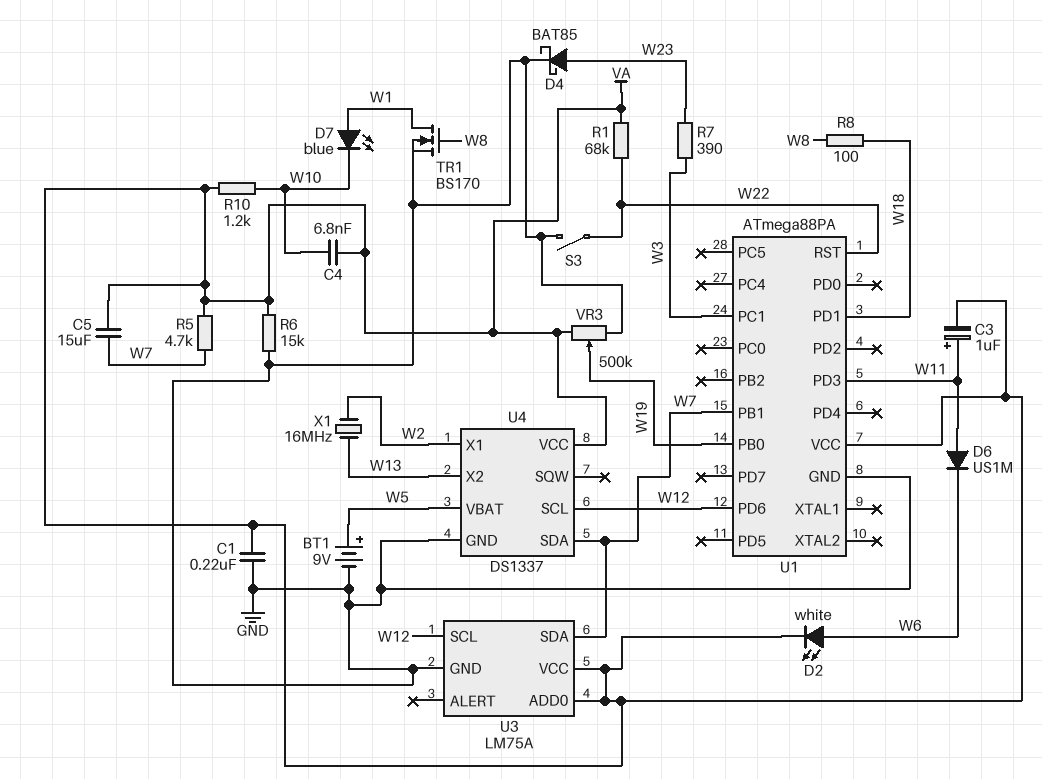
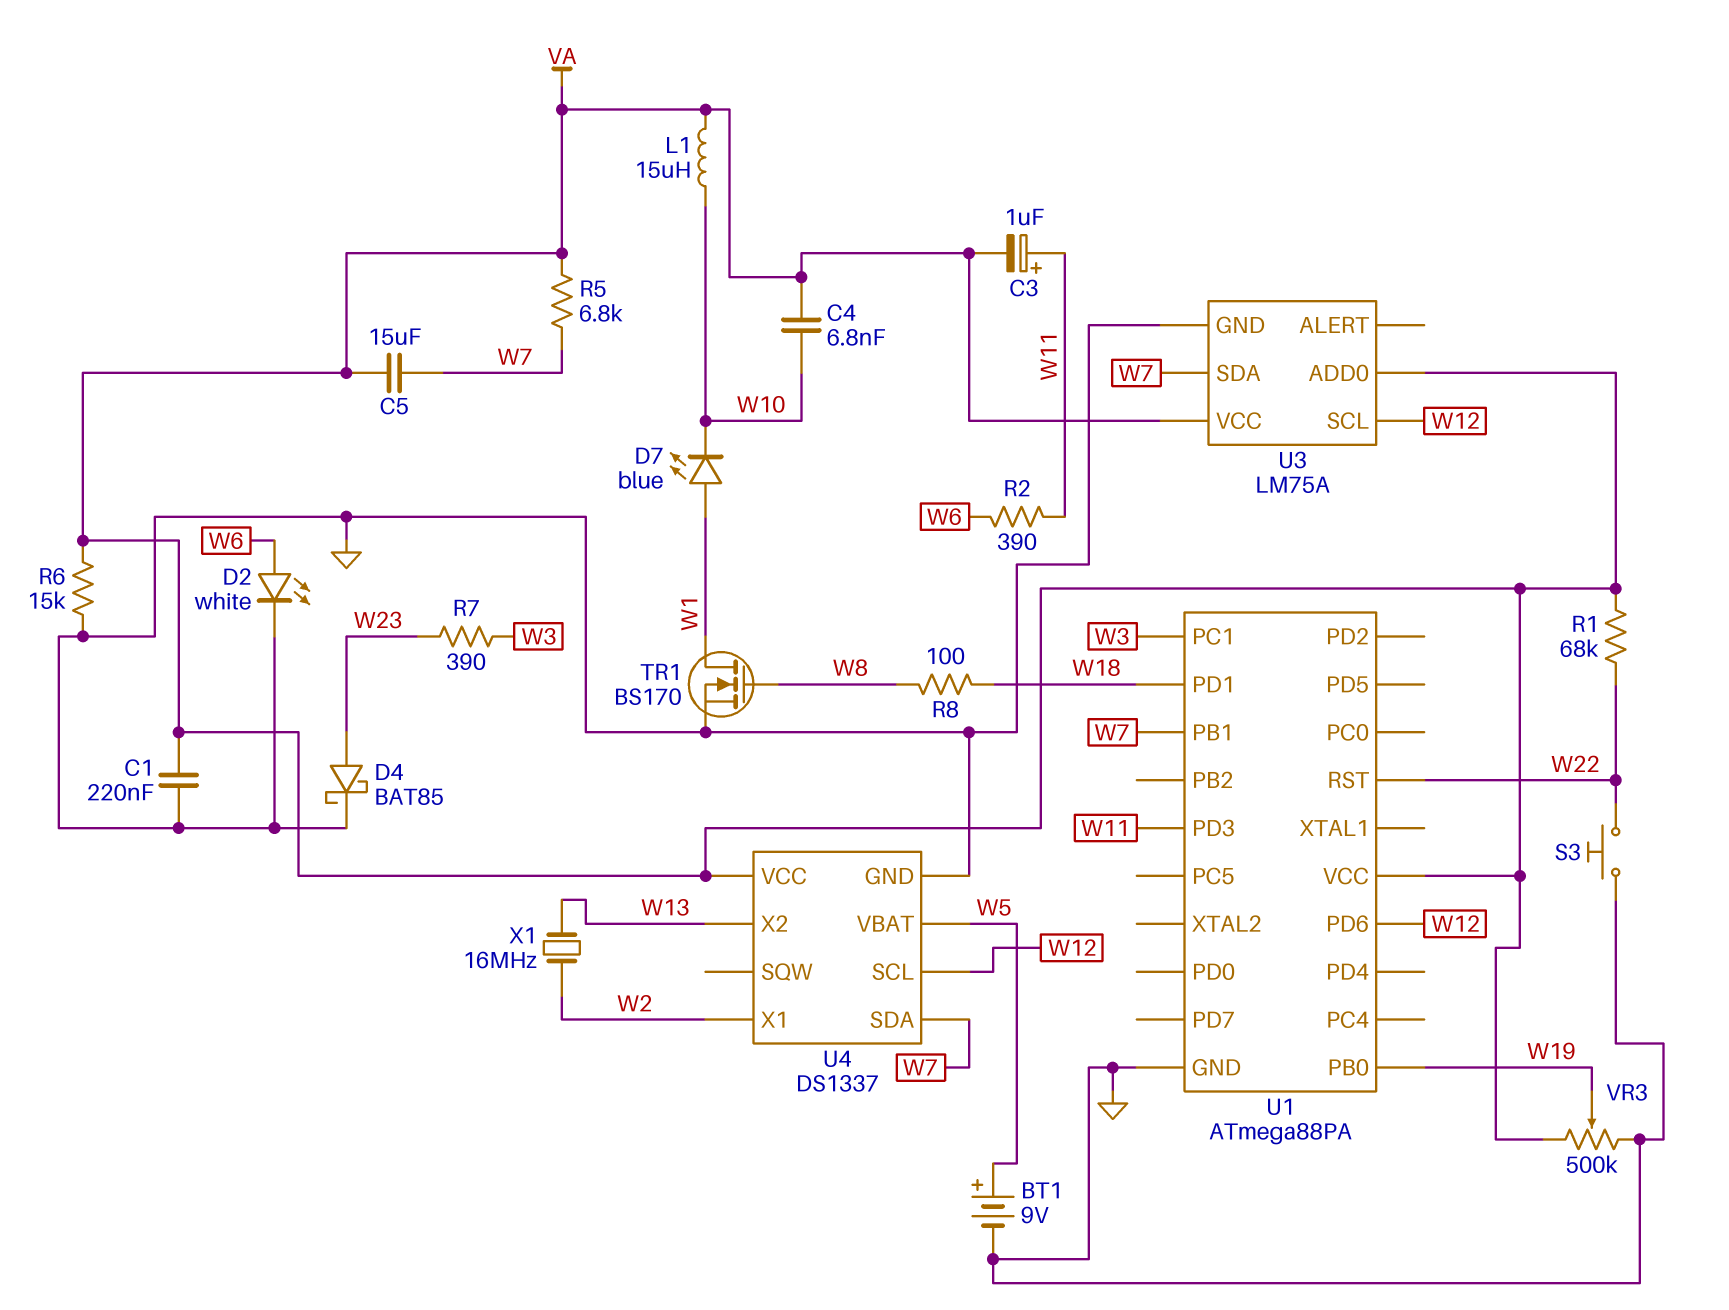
D2: LED white (A W6, K VA) -> LED white (A W6, K GND)
D6: diode US1M (A W11, K W6) -> none
L1: none -> 15uH (VA, W10)
R2: none -> 390 (W6, W11)
R5: 4.7k (VA, W7) -> 6.8k (VA, W7)
R10: 1.2k (VA, W10) -> none
S3: switch (GND, W22) -> button (GND, W22)

